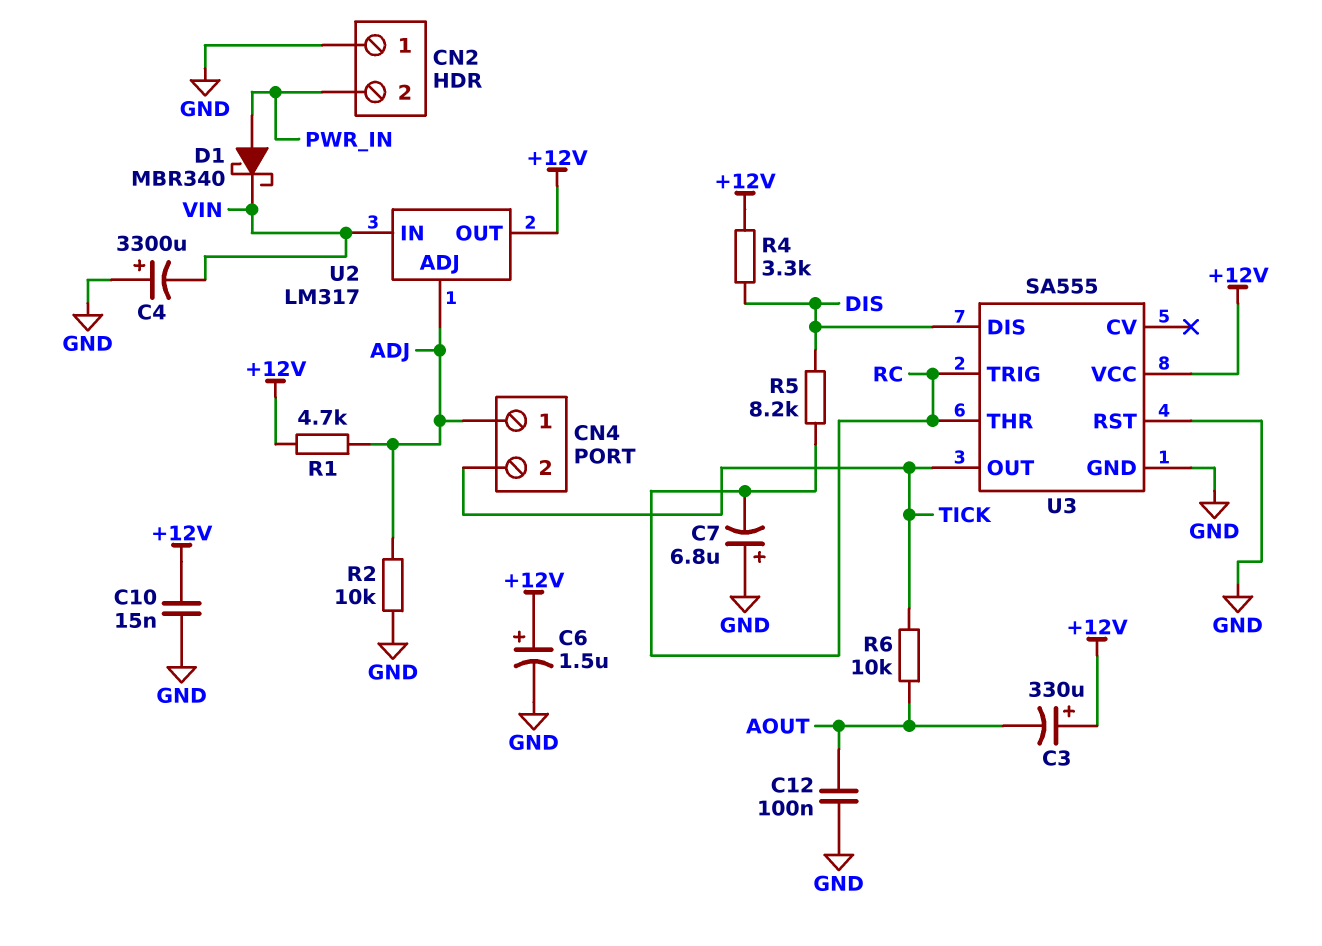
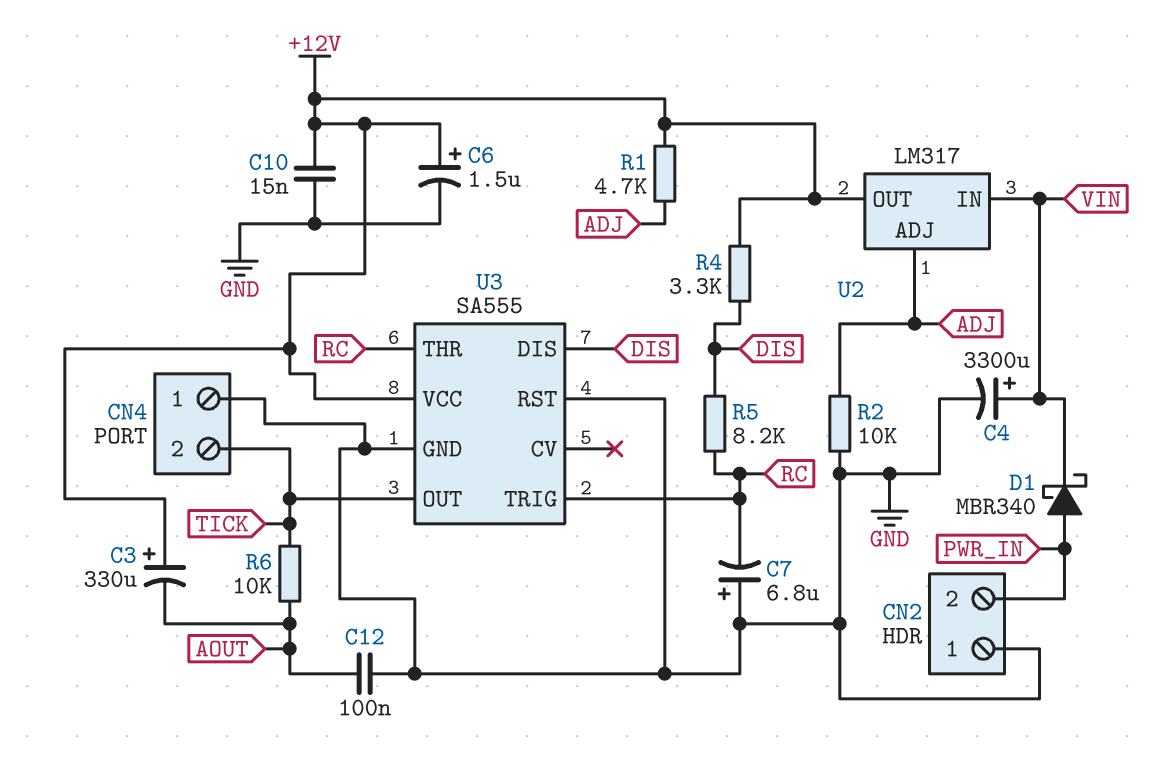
C4: 3300uF (plus GND, minus VIN) -> 3300uF (plus VIN, minus GND)
CN4 pin 1: ADJ -> GND

